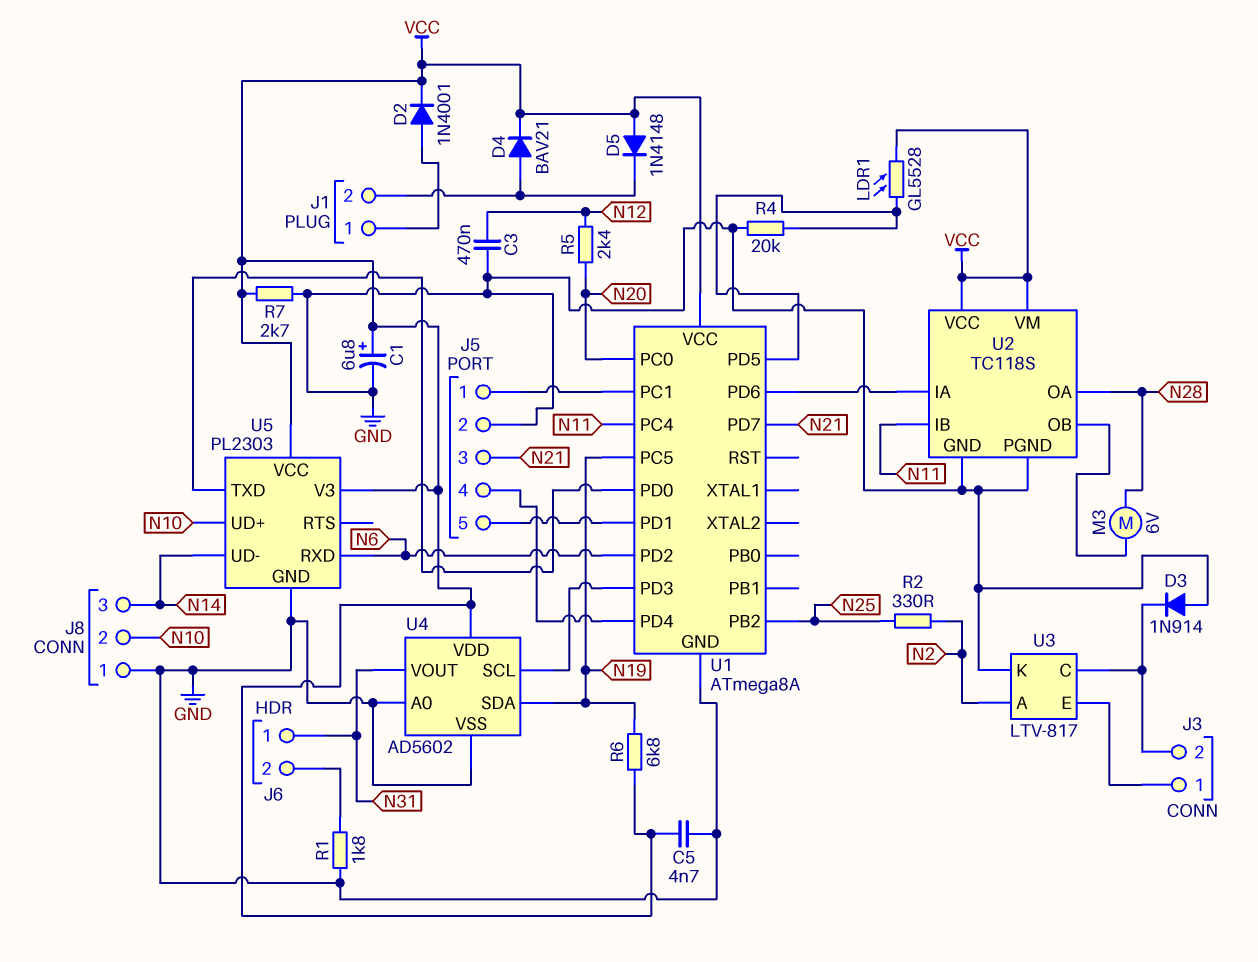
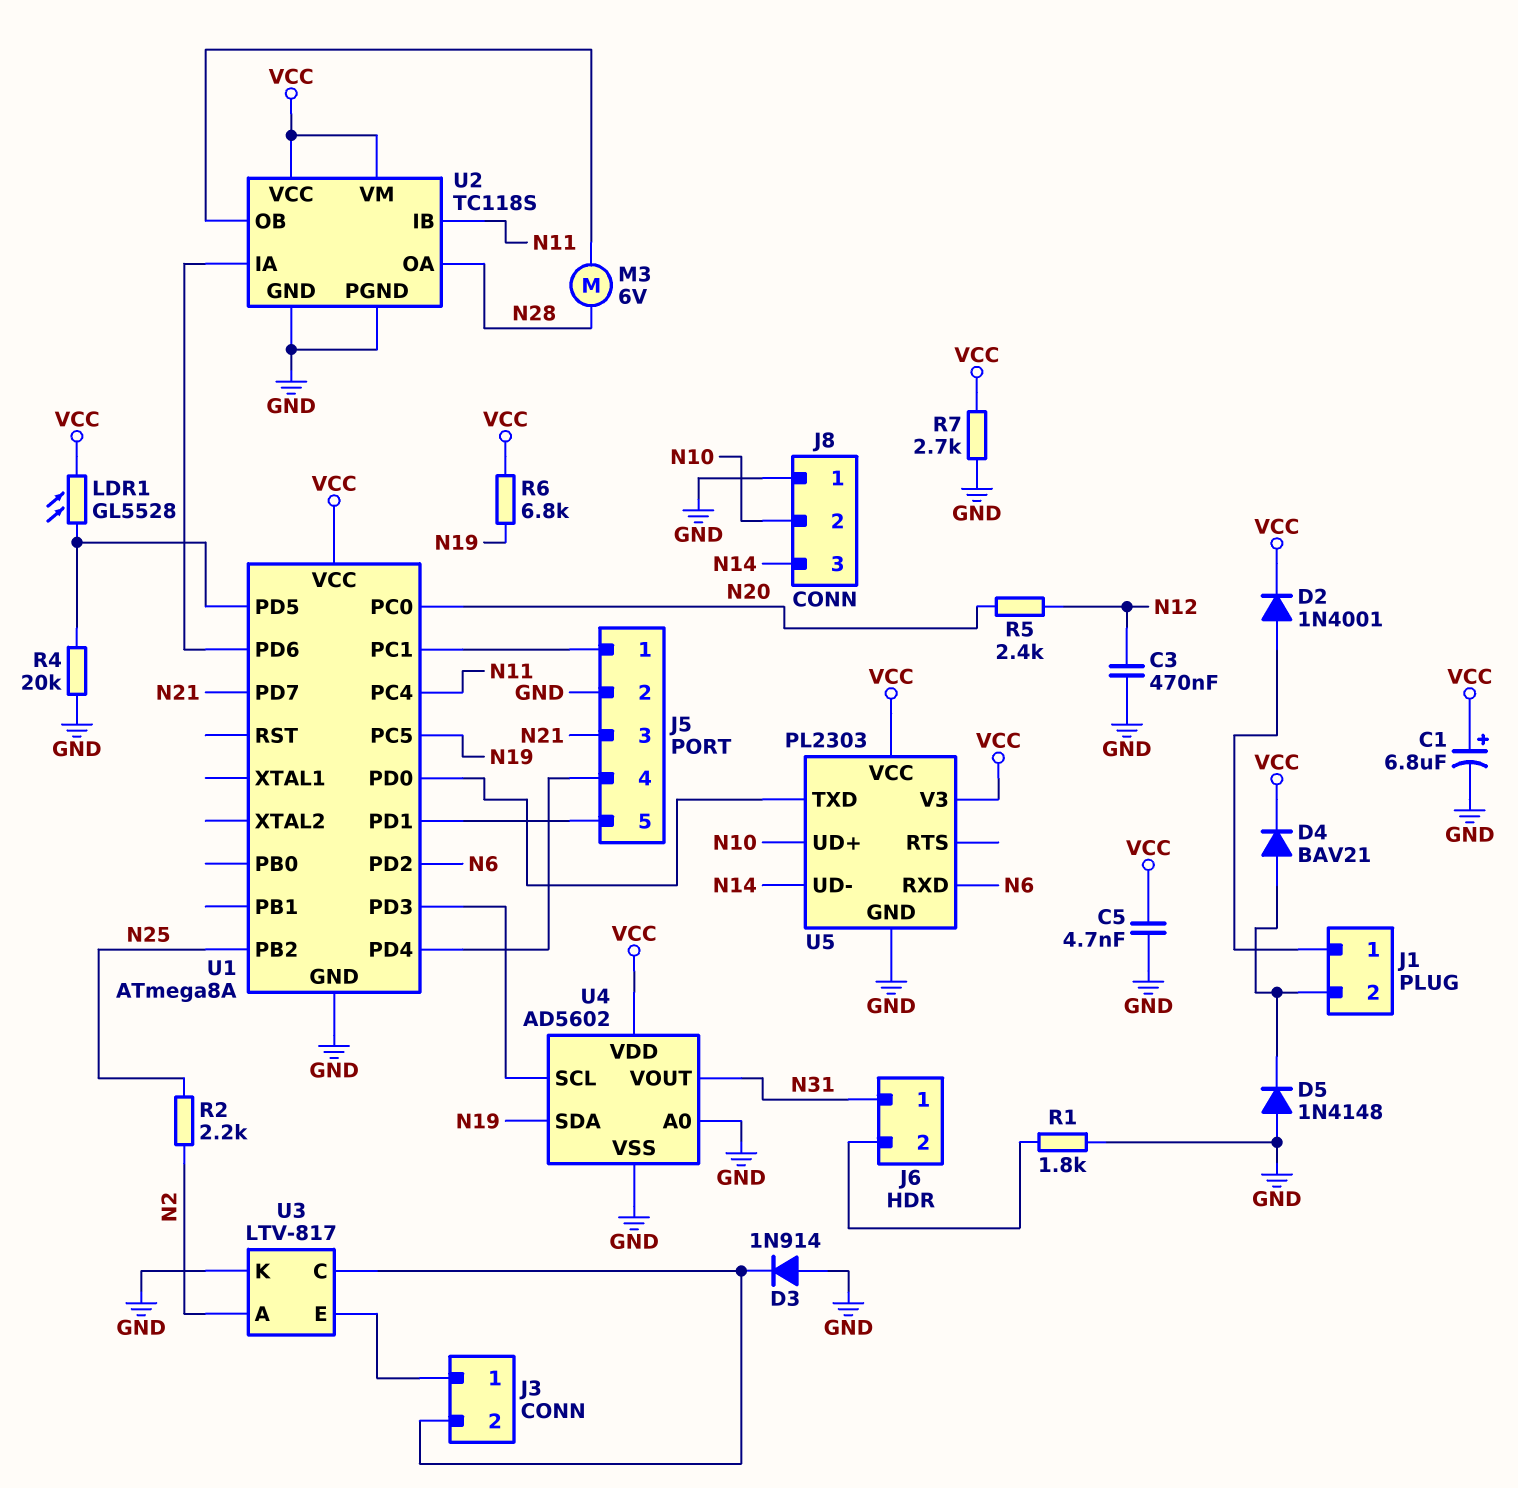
D5: diode 1N4148 (A VCC, K J1/2) -> diode 1N4148 (A GND, K J1/2)
R2: 330 (N2, N25) -> 2.2k (N2, N25)

